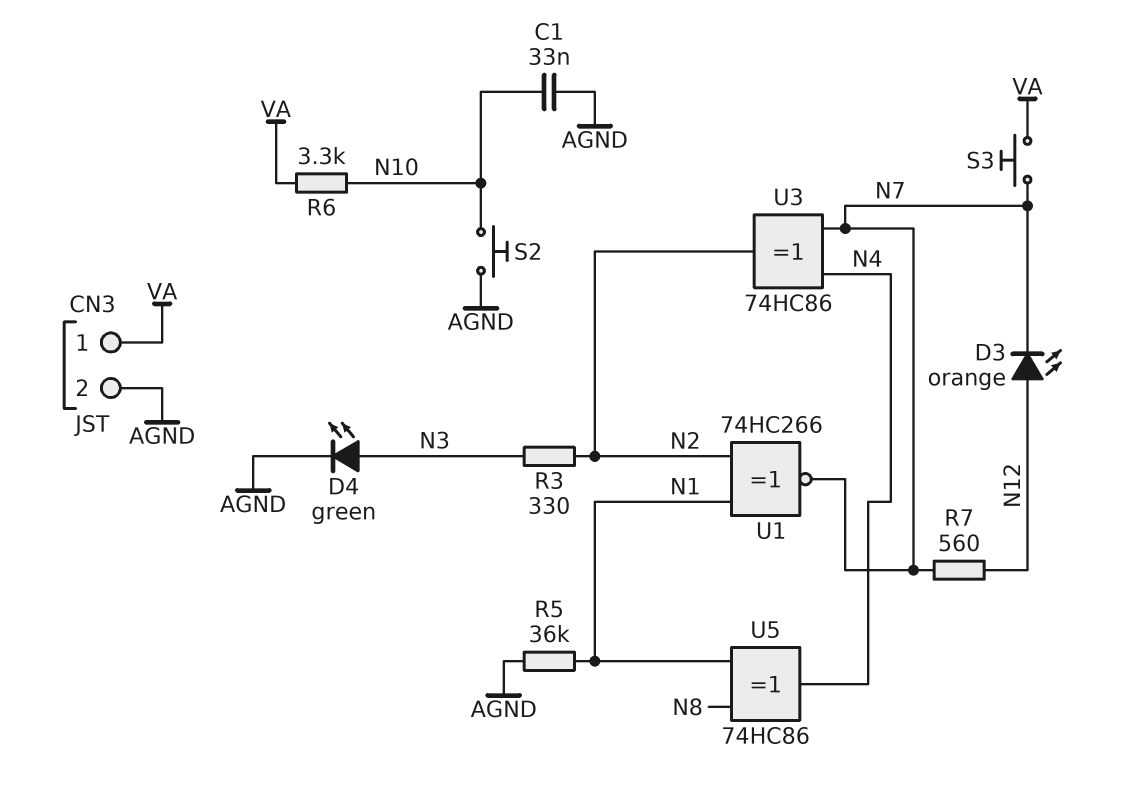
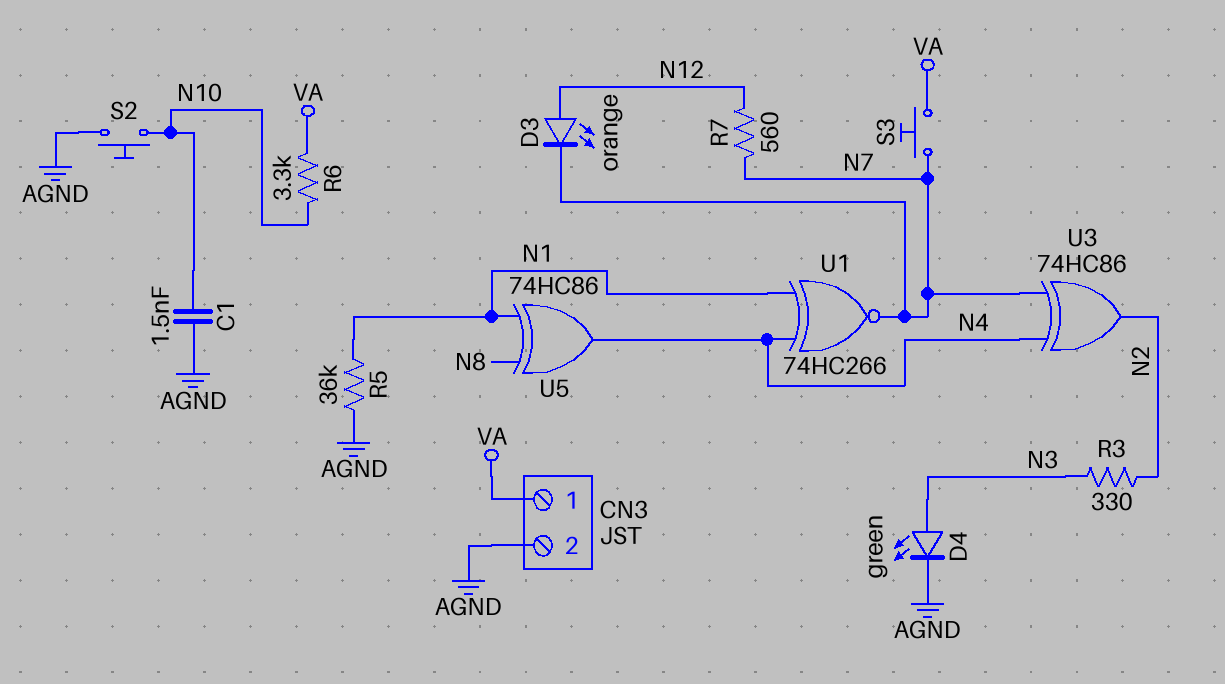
C1: 33nF (AGND, N10) -> 1.5nF (AGND, N10)
U1: XNOR 74HC266 (in N1, in N2, out N7) -> XNOR 74HC266 (in N1, in N4, out N7)

